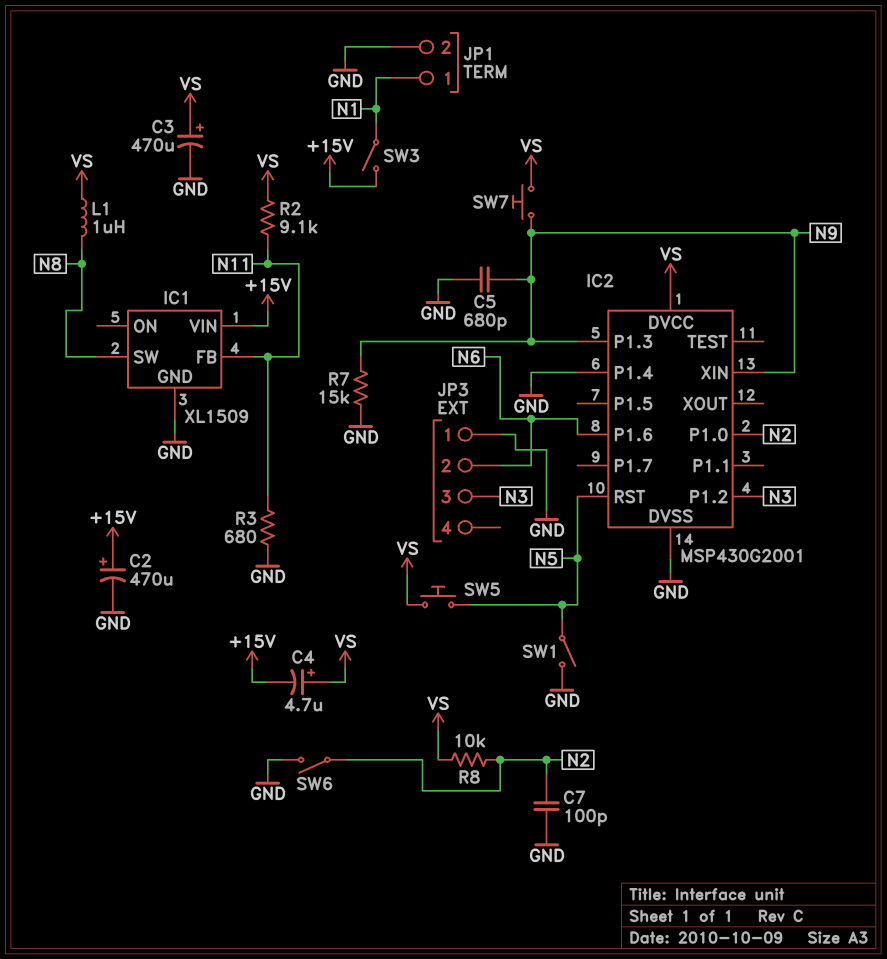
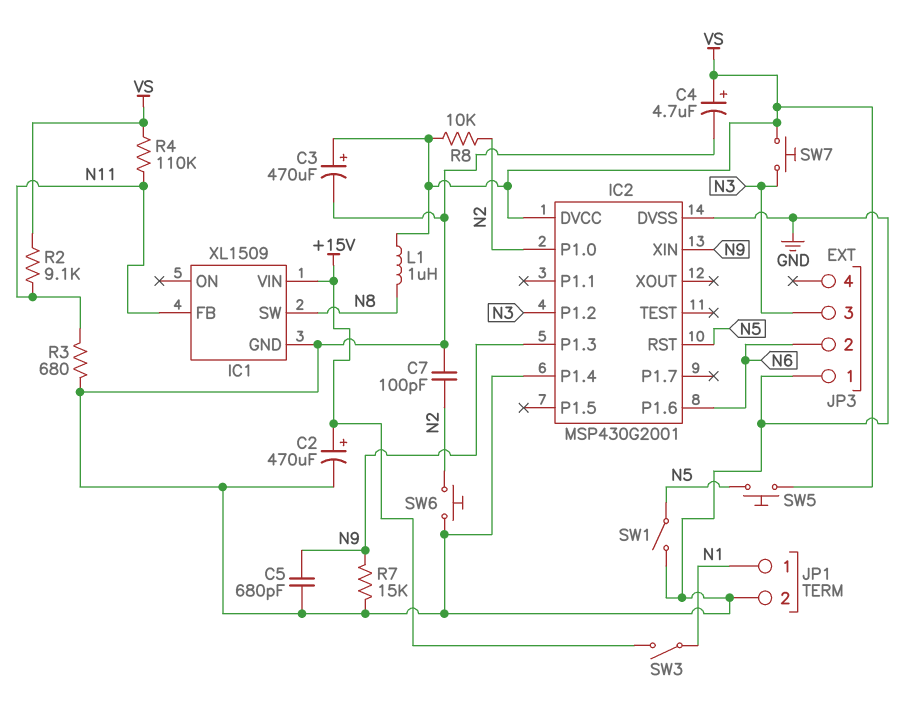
C4: 4.7uF (plus VS, minus +15V) -> 4.7uF (plus VS, minus GND)
R4: none -> 110k (N11, VS)
SW6: switch (GND, N2) -> button (GND, N2)
SW7: button (N9, VS) -> button (N3, VS)

